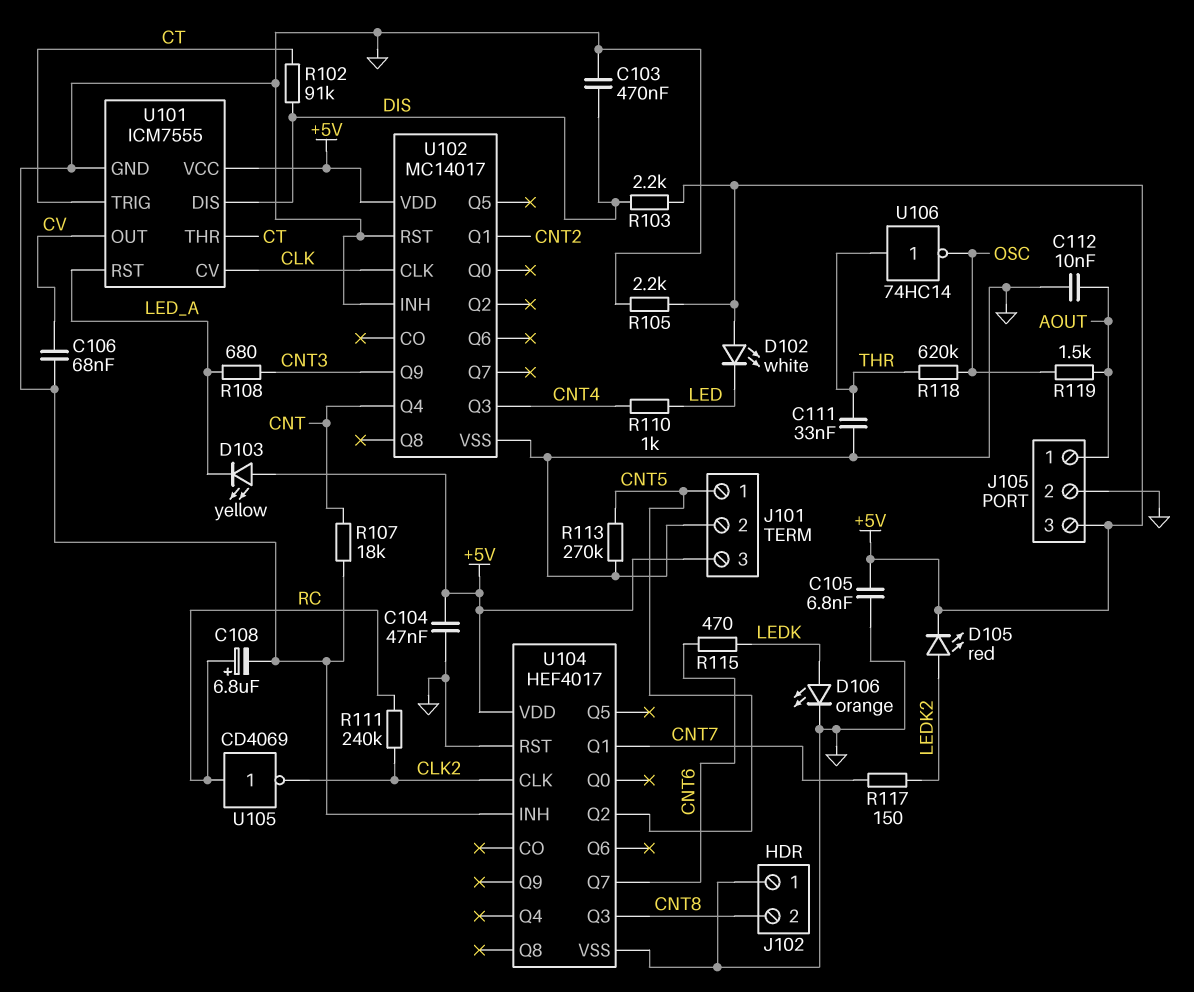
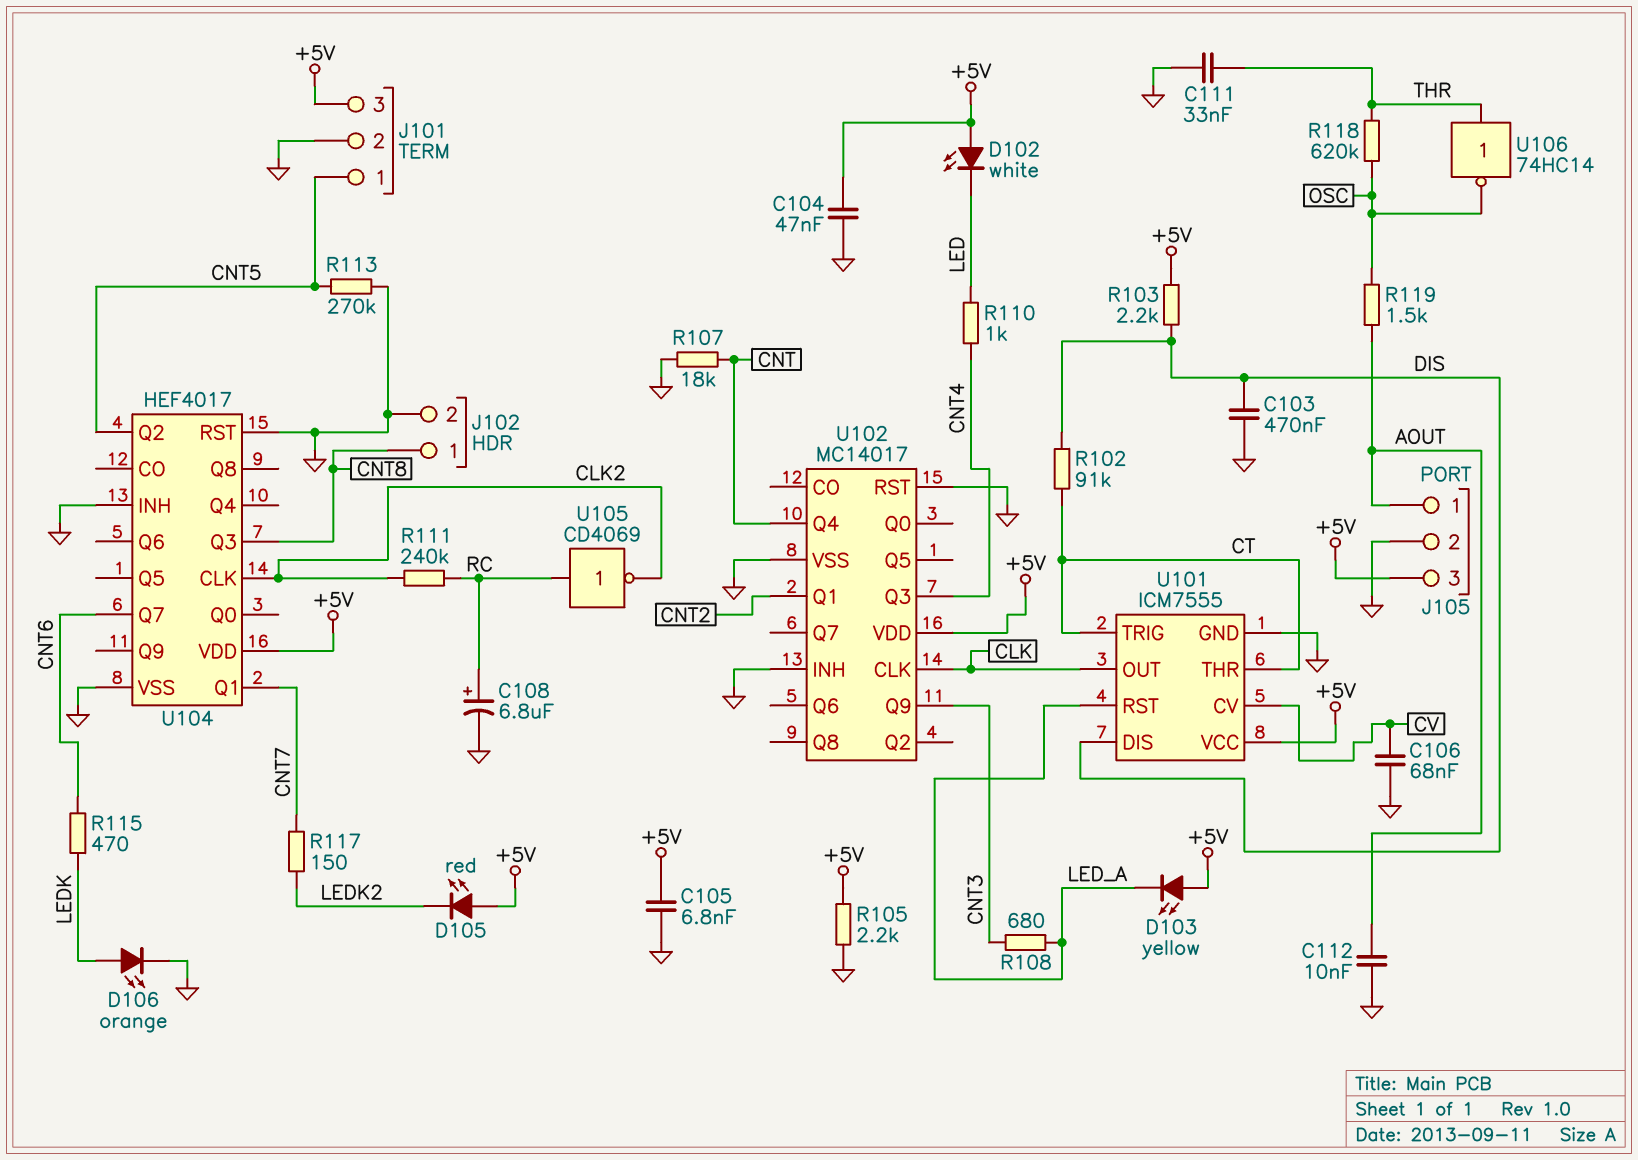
D105: LED red (A LEDK2, K +5V) -> LED red (A +5V, K LEDK2)
J102 pin 1: GND -> CNT8
J102 pin 2: CNT8 -> GND
U101 pin CV: CLK -> CV
U101 pin OUT: CV -> CLK

